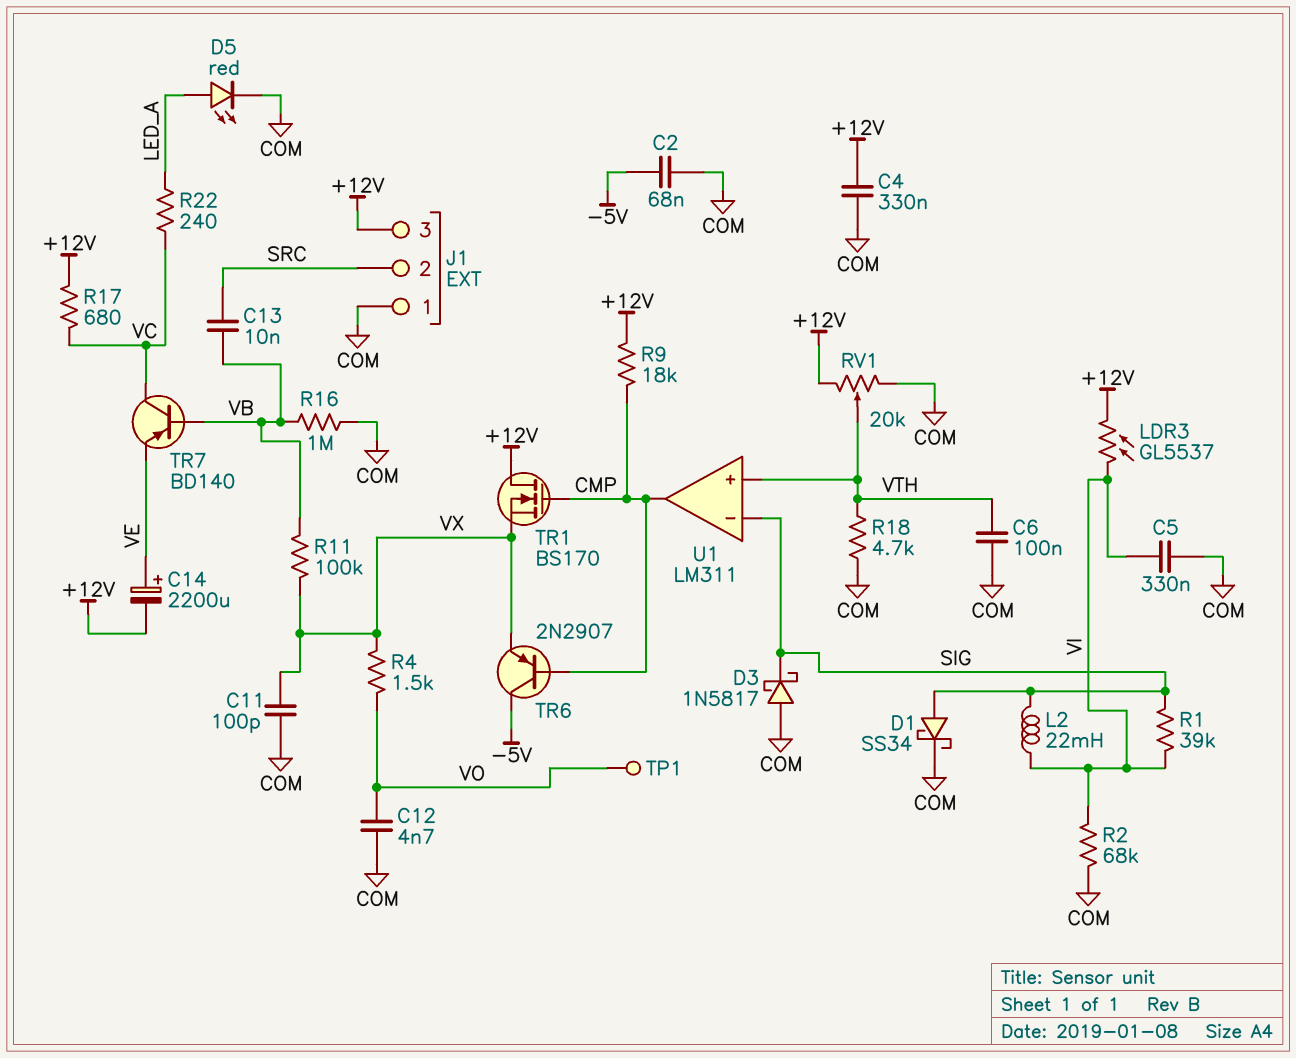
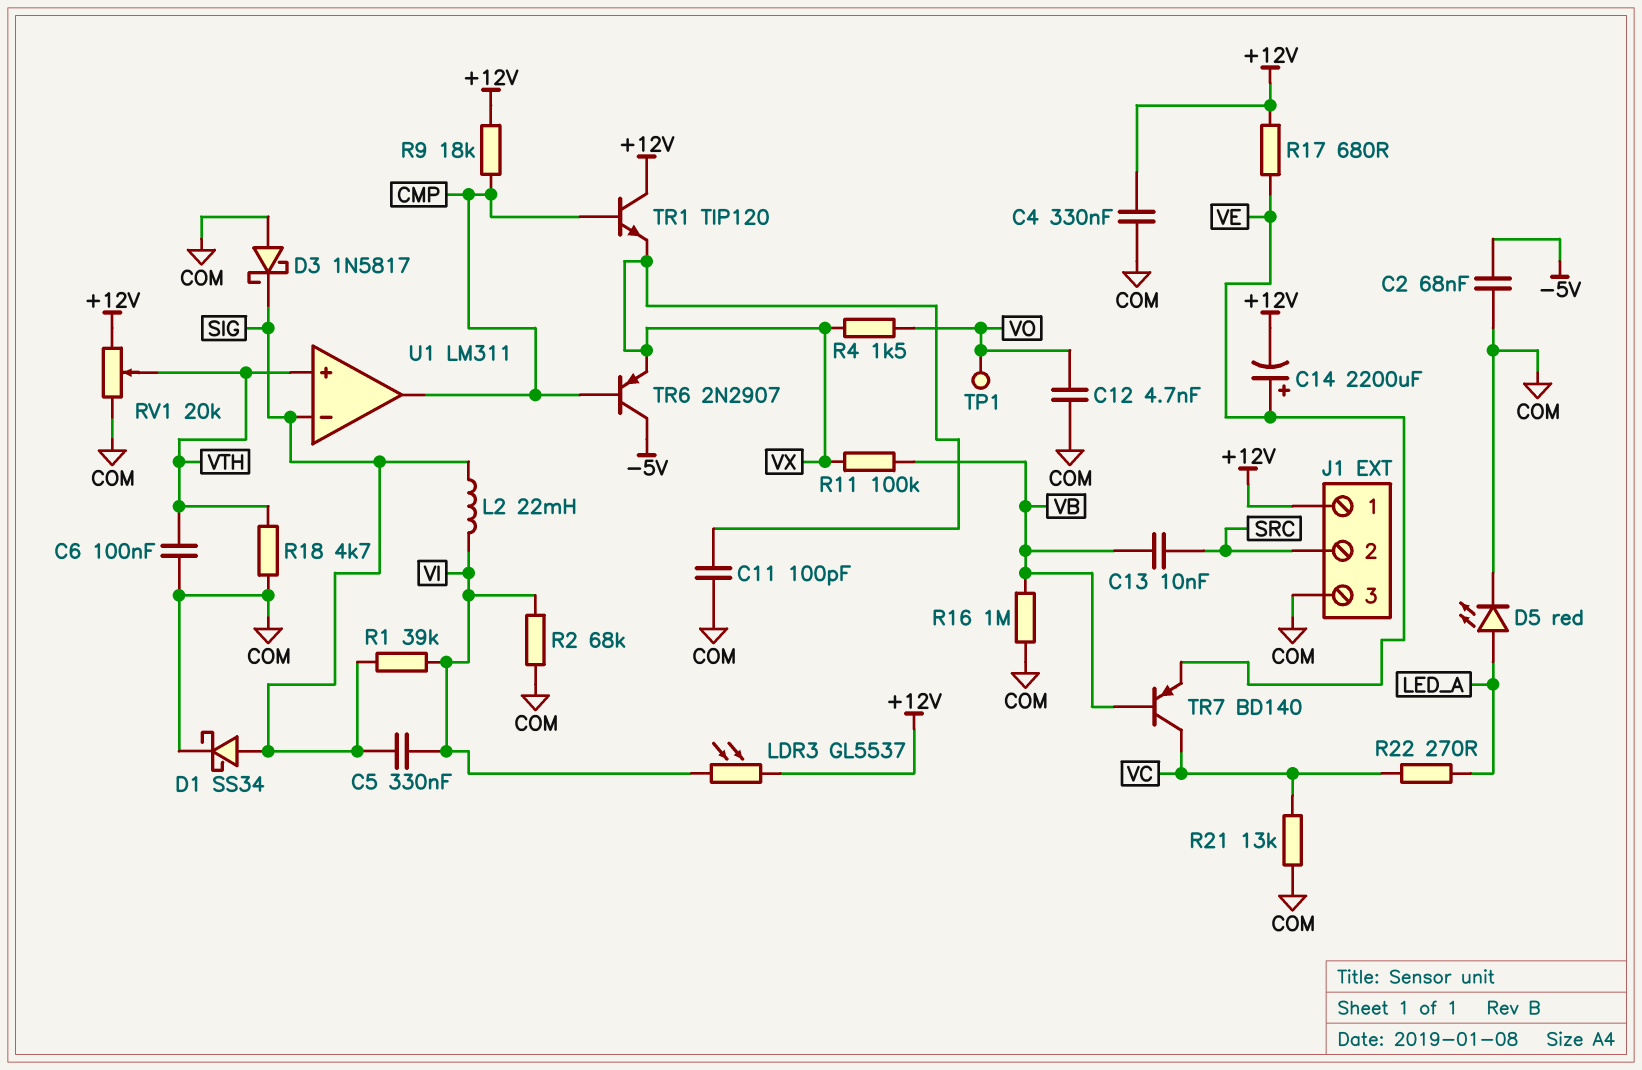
C5: 330nF (COM, VI) -> 330nF (SIG, VI)
J1 pin 1: COM -> +12V
J1 pin 3: +12V -> COM
R17: 680 (+12V, VC) -> 680 (+12V, VE)
R21: none -> 13k (COM, VC)
R22: 240 (LED_A, VC) -> 270 (LED_A, VC)
TR1: NMOS BS170 (G CMP, D +12V, S VX) -> NPN TIP120 (B CMP, C +12V, E VX)

